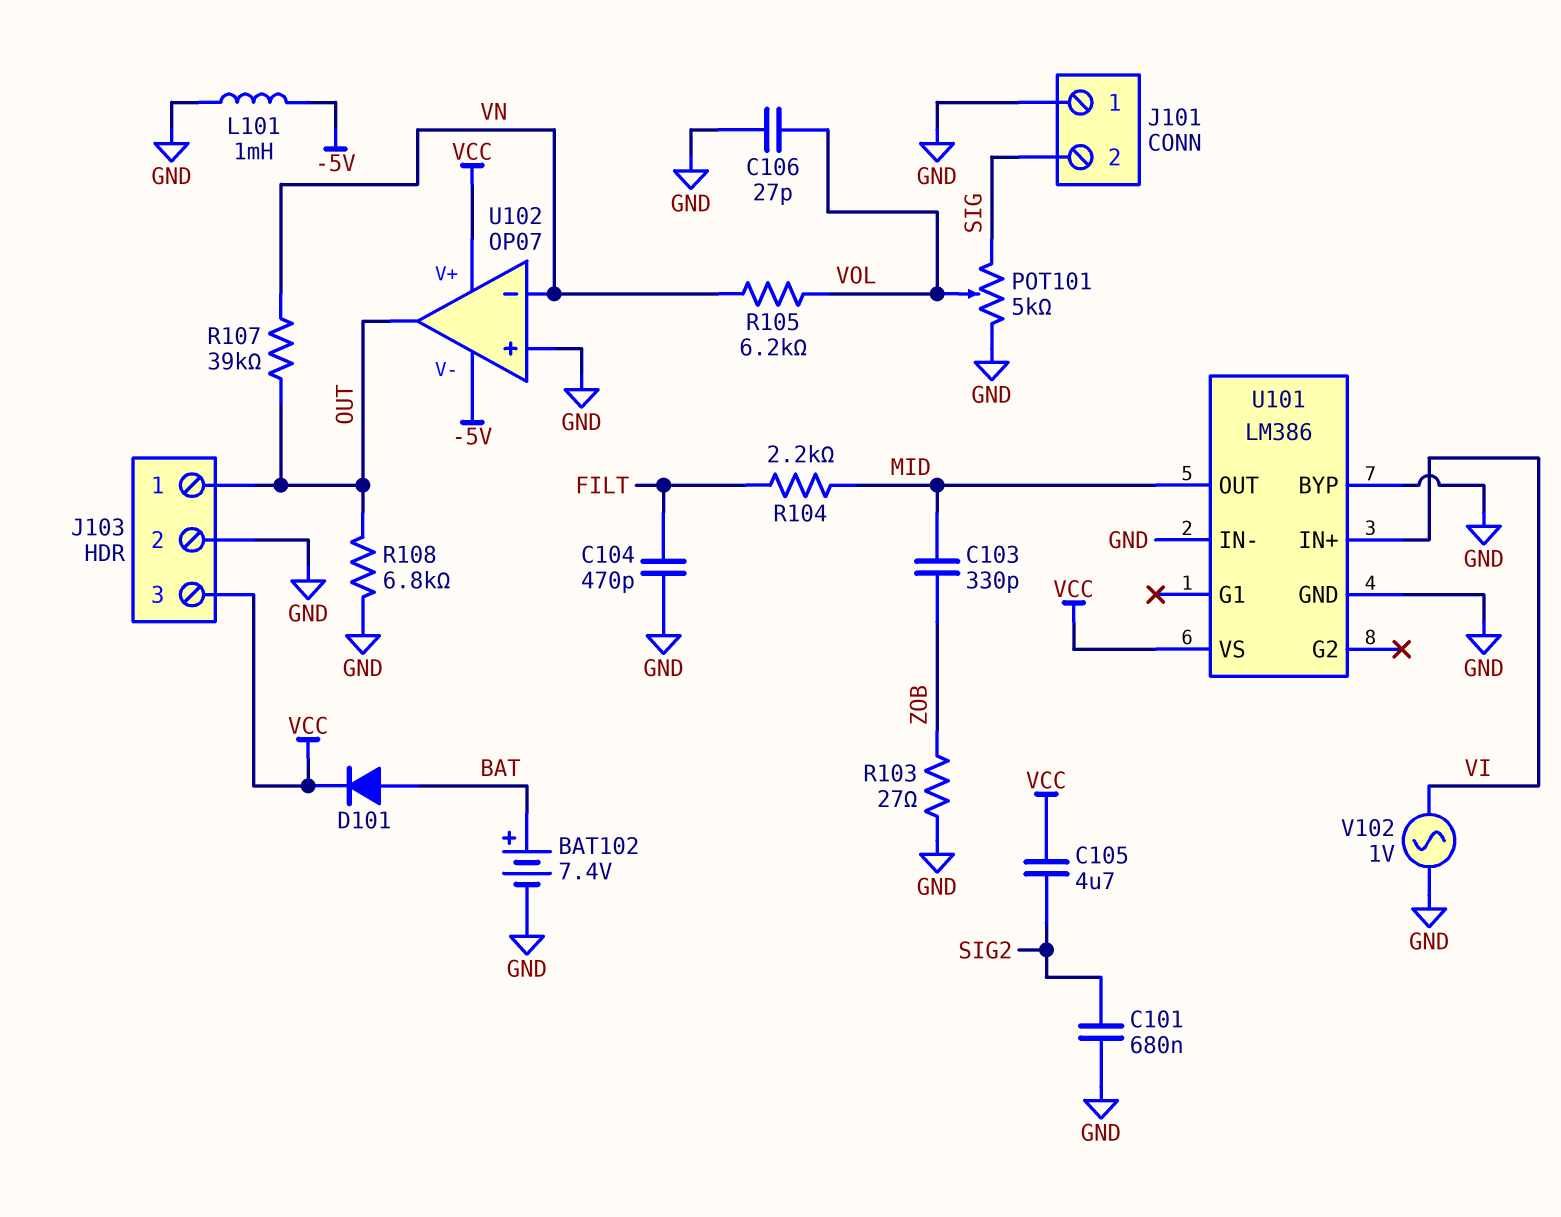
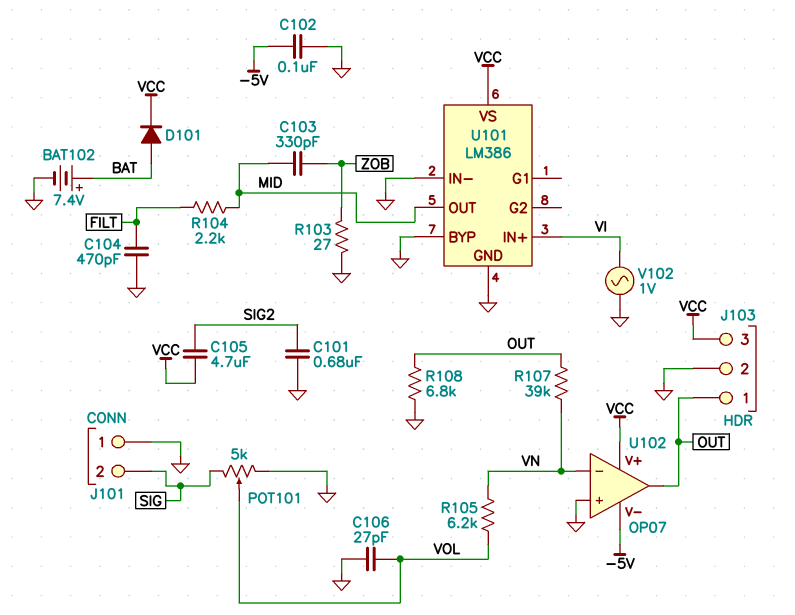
C102: none -> 100nF (-5V, GND)
L101: 1mH (-5V, GND) -> none

